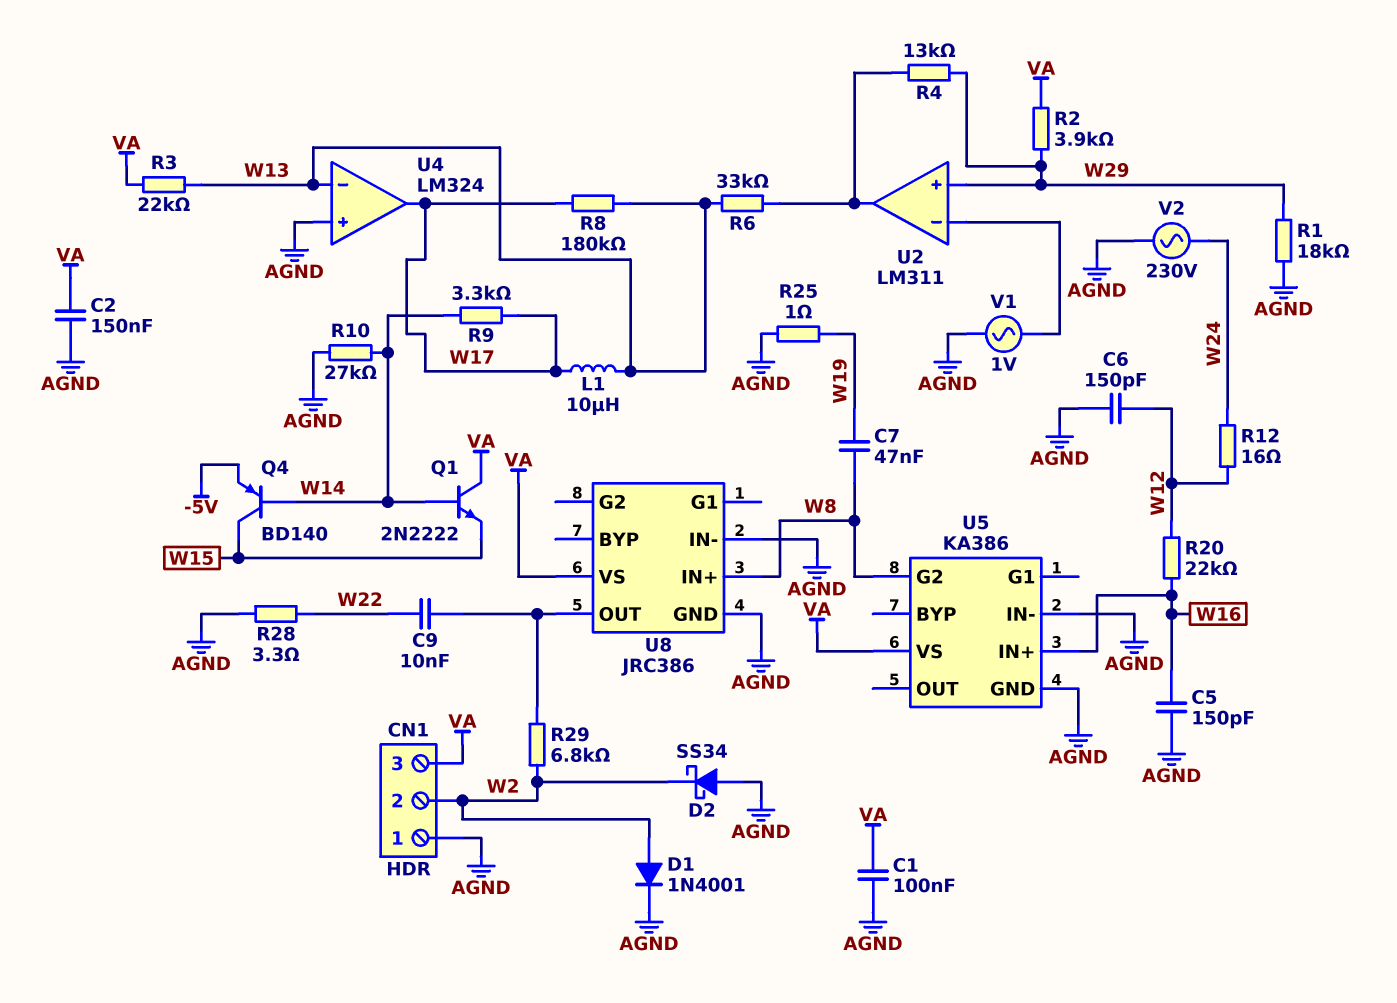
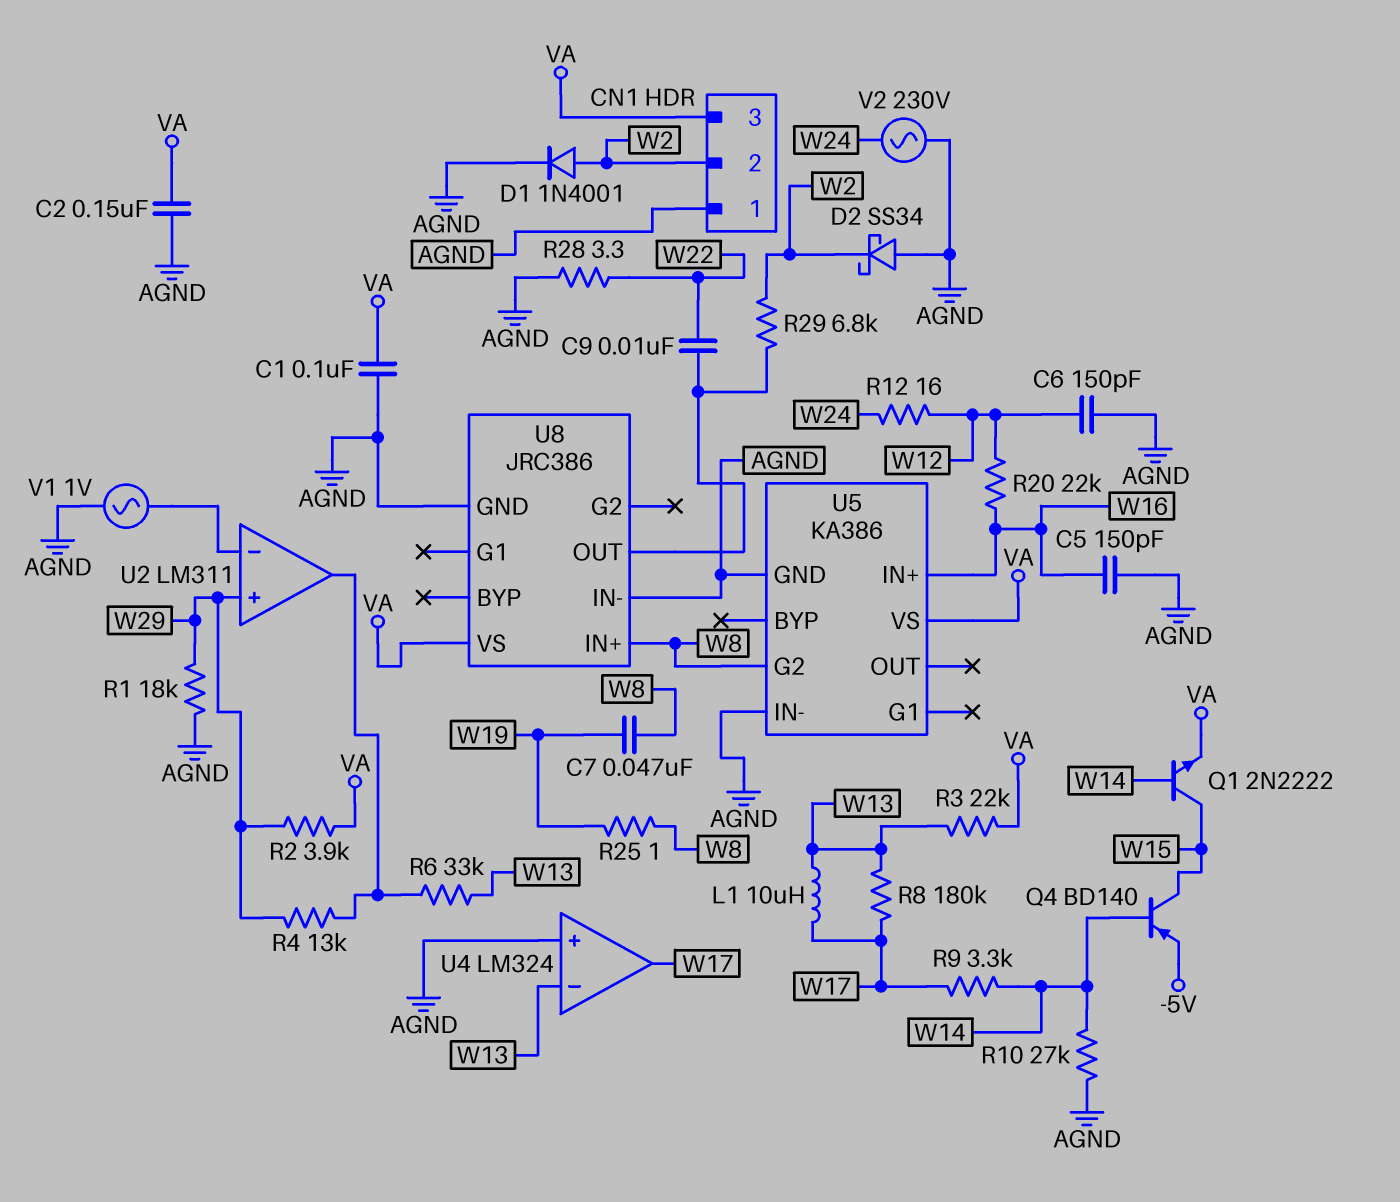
Q1: NPN 2N2222 (B W14, C VA, E W15) -> NPN 2N2222 (B W14, C W15, E VA)
R25: 1 (AGND, W19) -> 1 (W8, W19)

